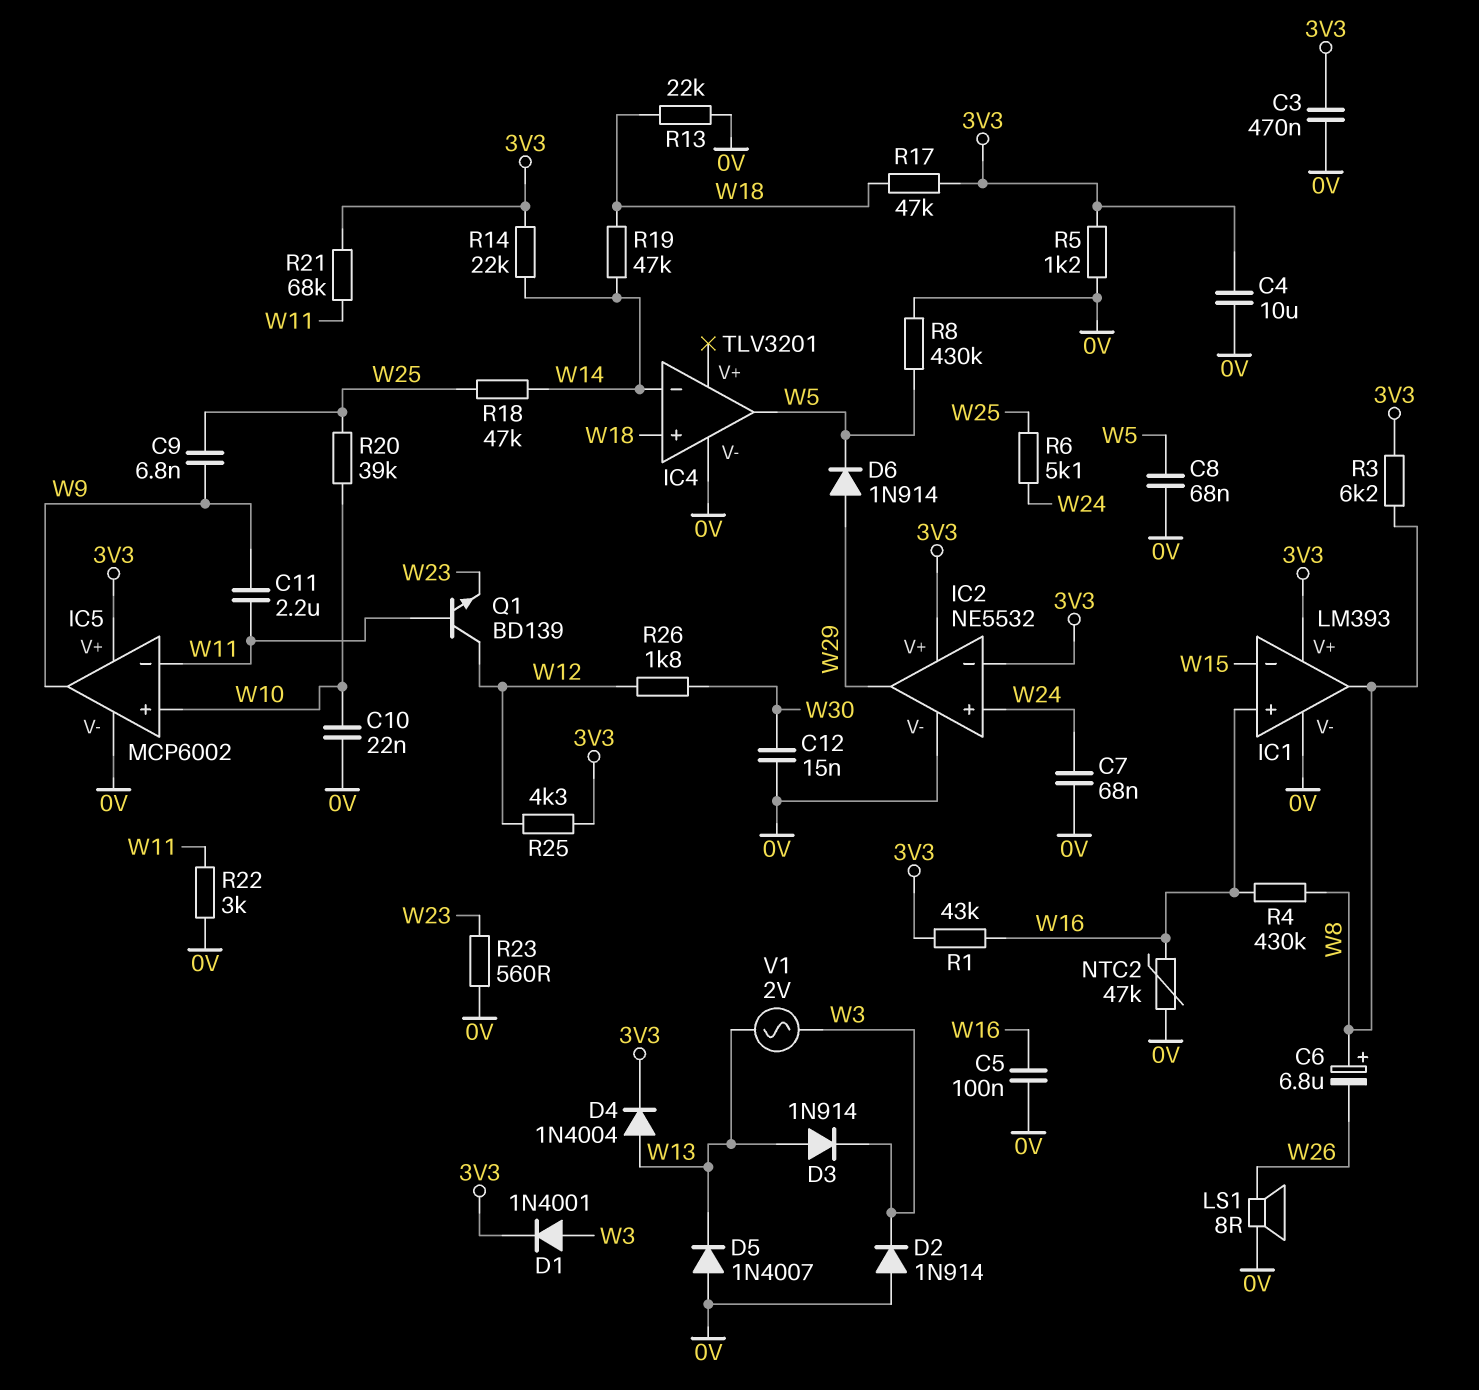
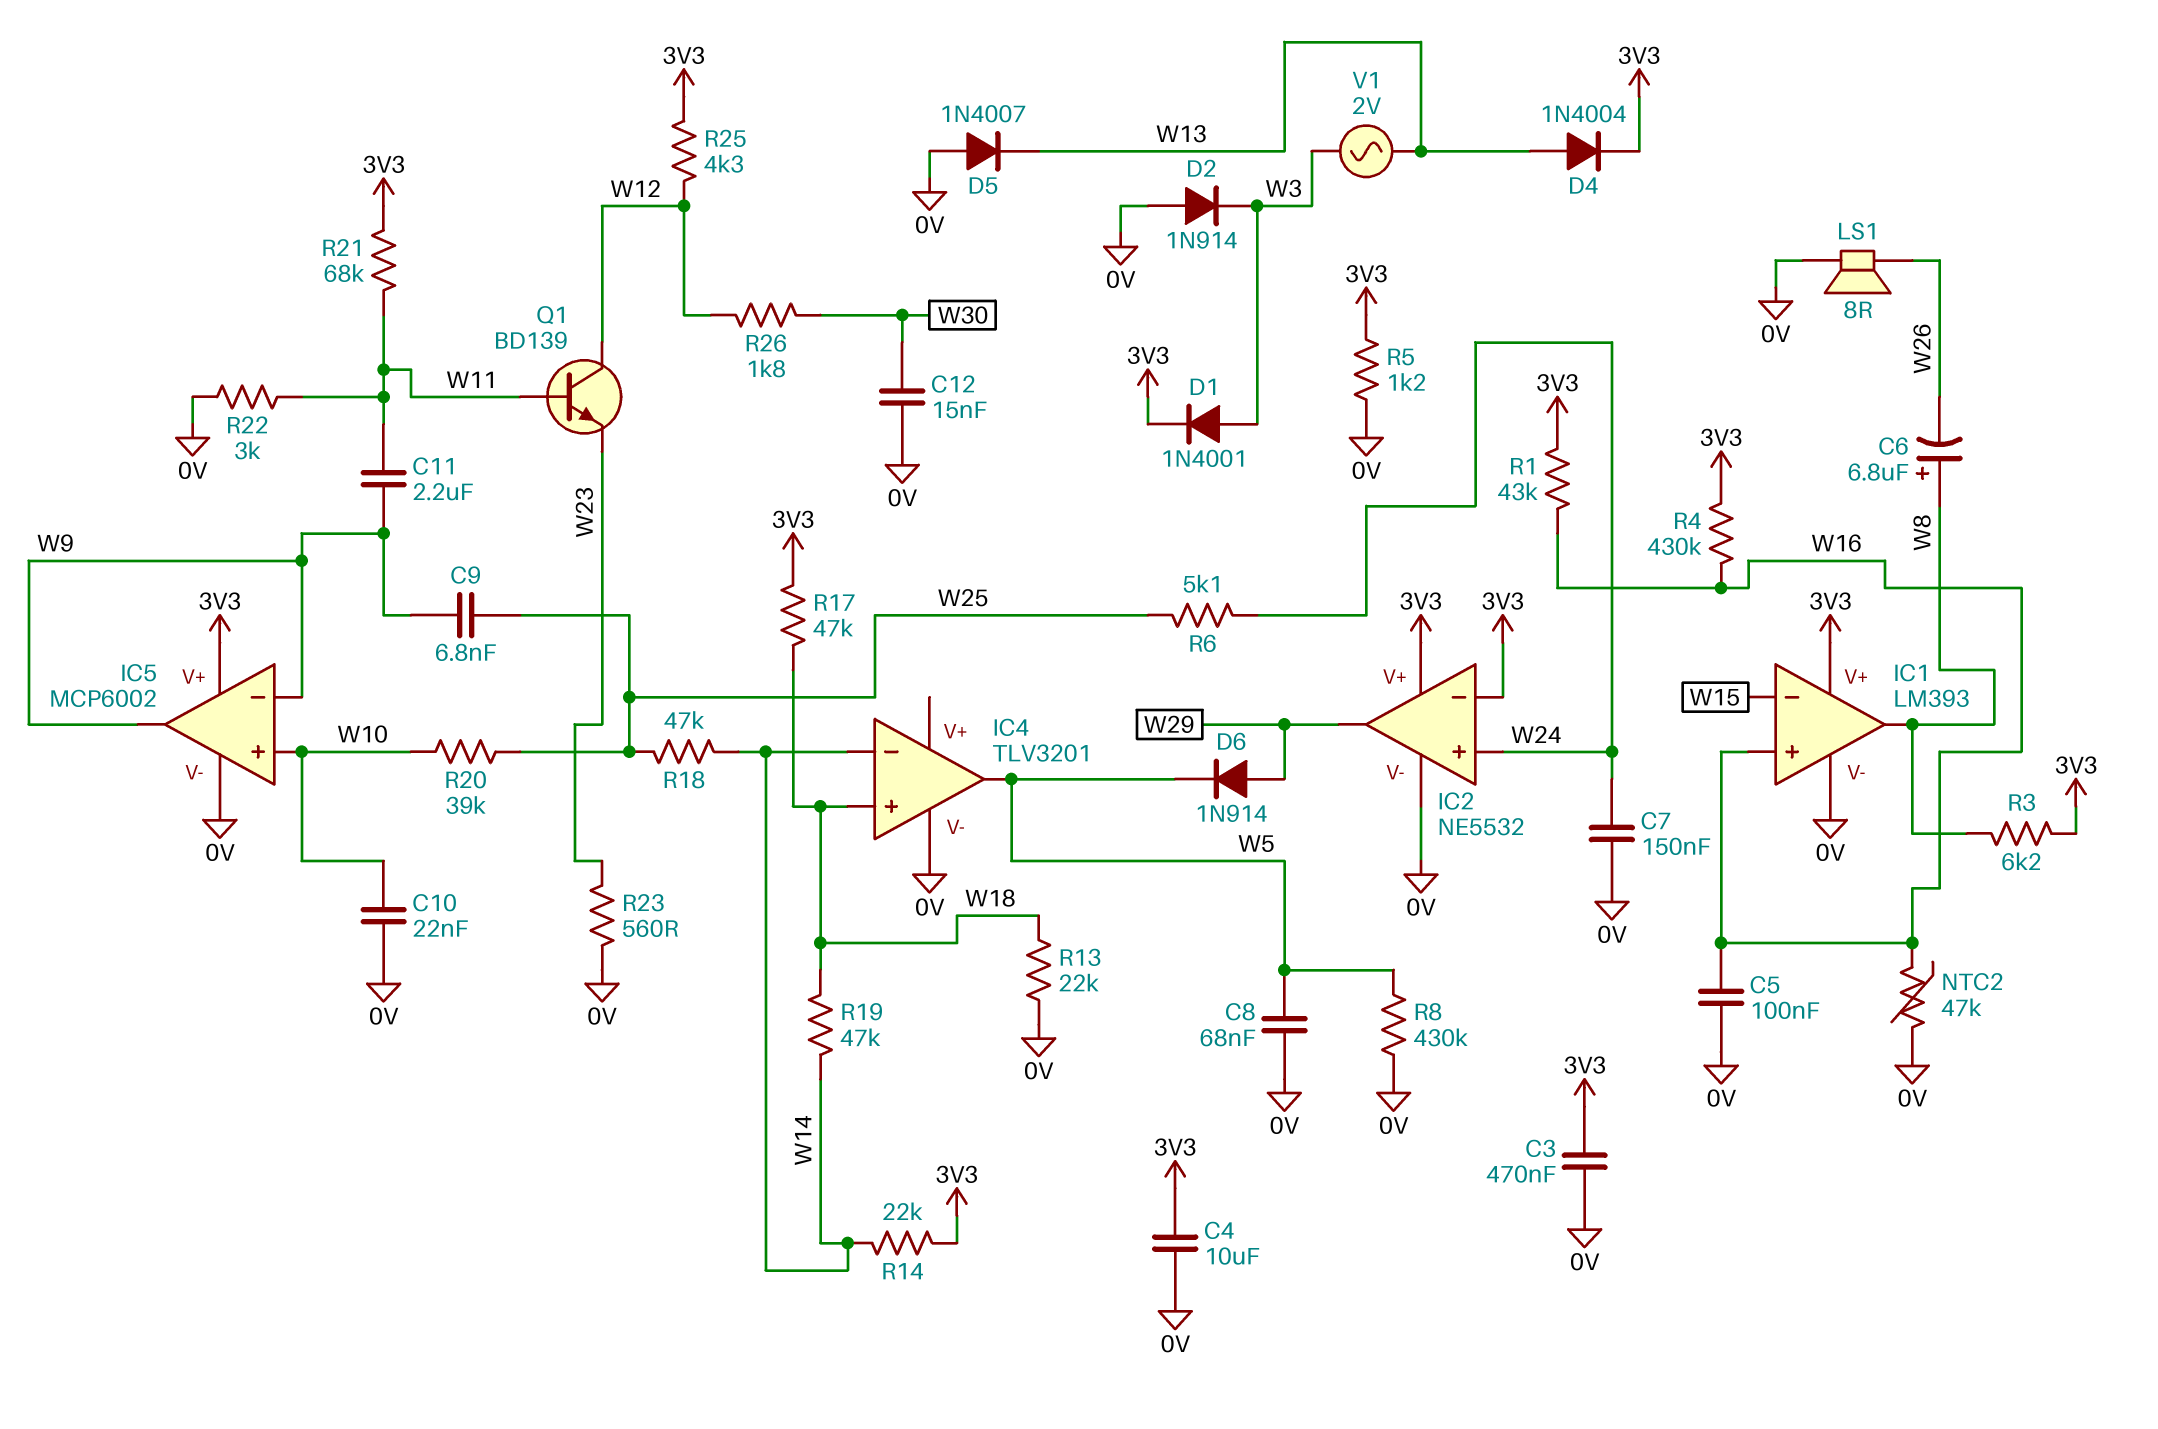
C7: 68nF (0V, W24) -> 150nF (0V, W24)
D3: diode 1N914 (A W13, K W3) -> none
IC5 pin in-: W11 -> W9
R4: 430k (W8, W16) -> 430k (3V3, W16)

